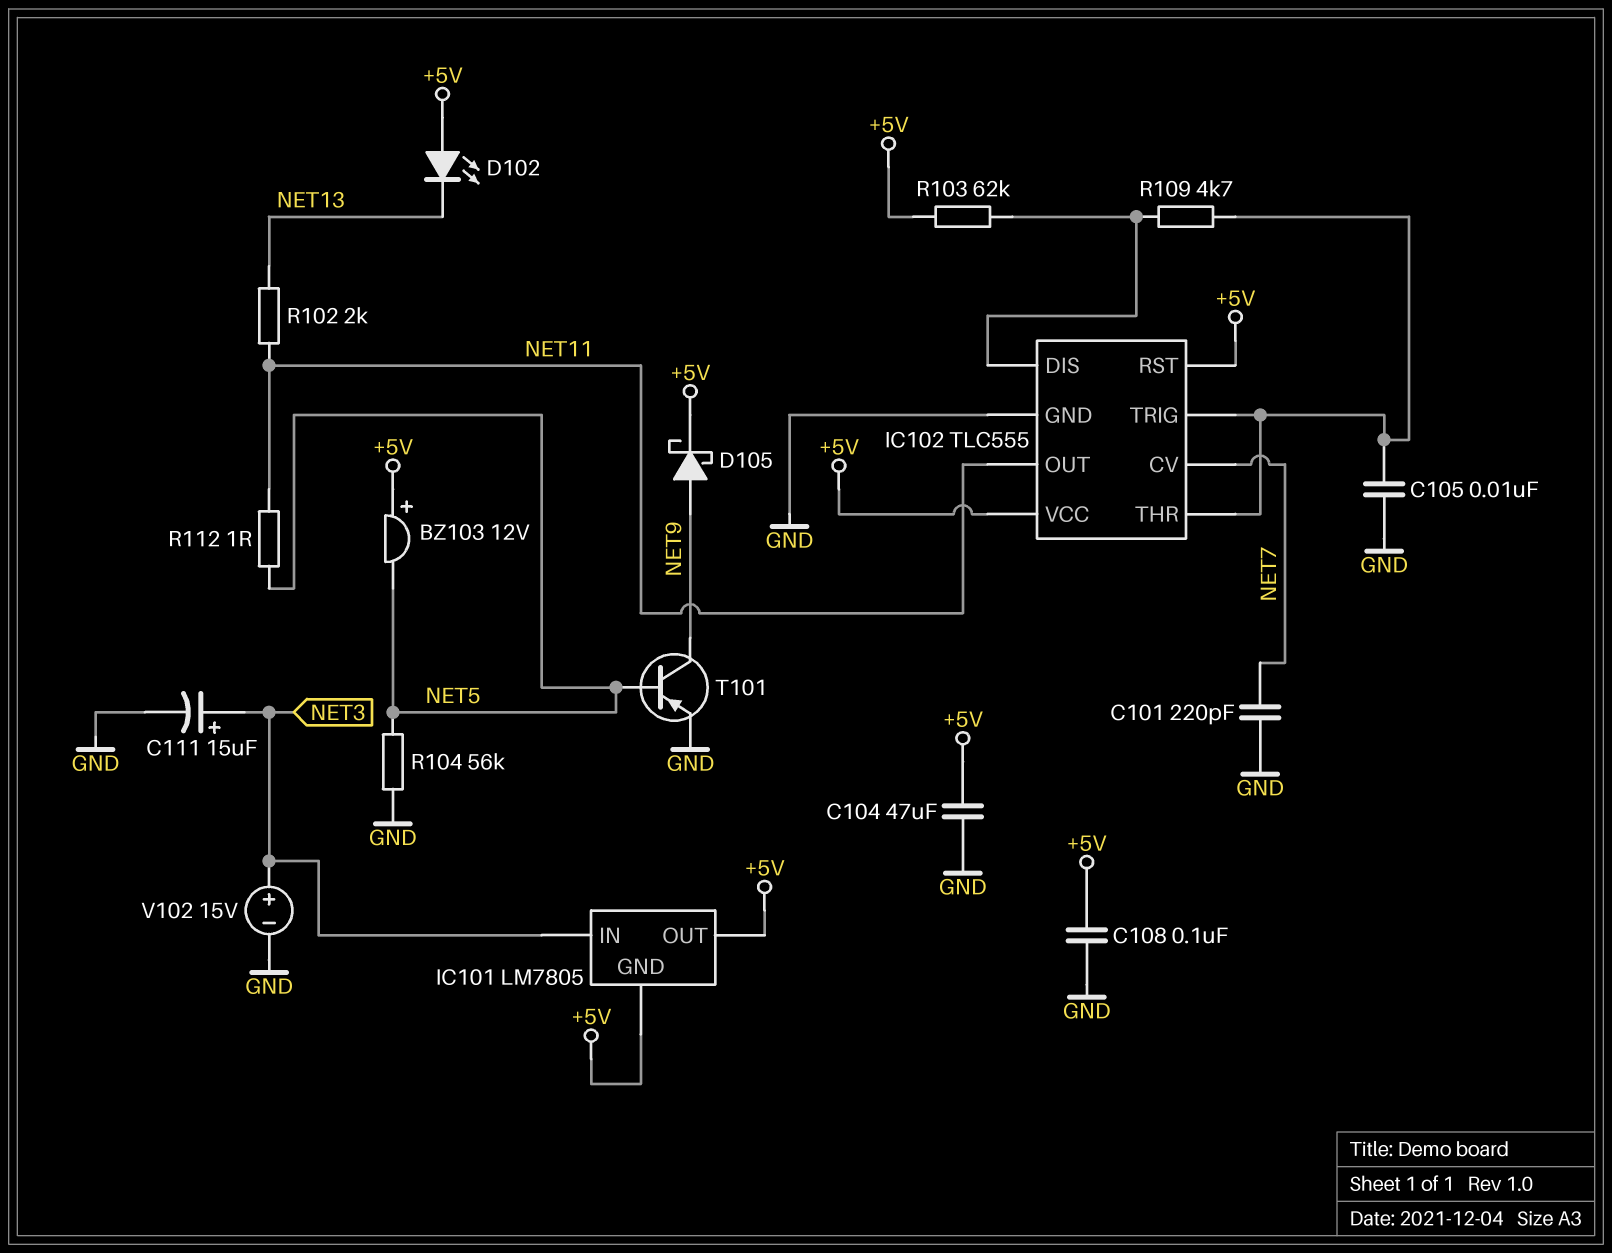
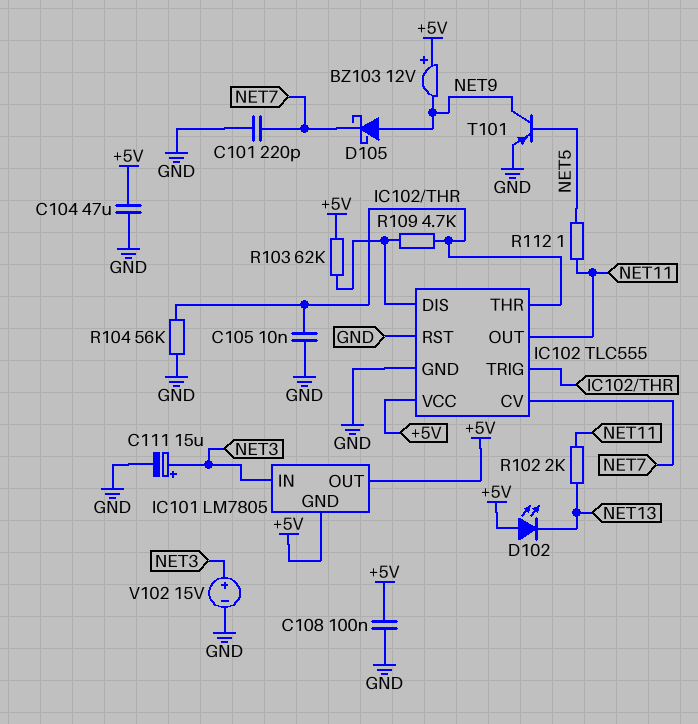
BZ103: buzzer 12V (plus +5V, minus NET5) -> buzzer 12V (plus +5V, minus NET9)
D105: schottky (A NET9, K +5V) -> schottky (A NET9, K NET7)
IC102 pin RST: +5V -> GND
R104: 56k (GND, NET5) -> 56k (GND, IC102/THR)

